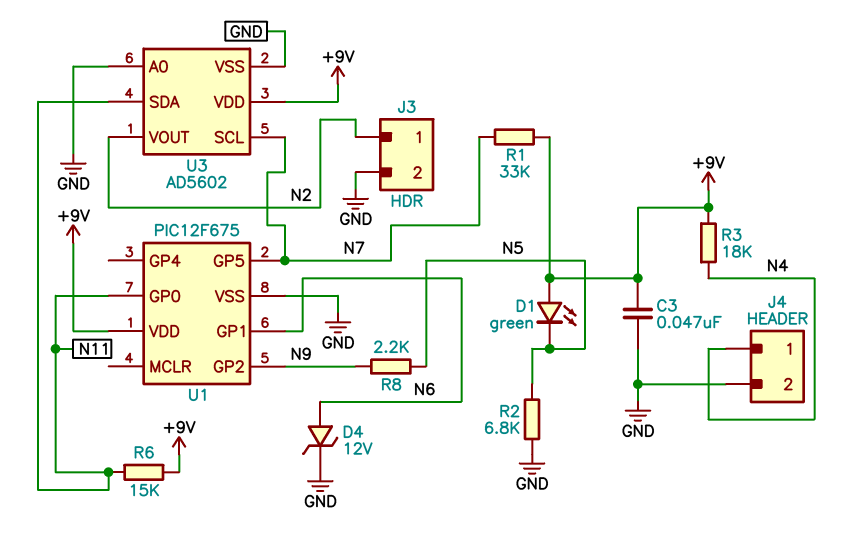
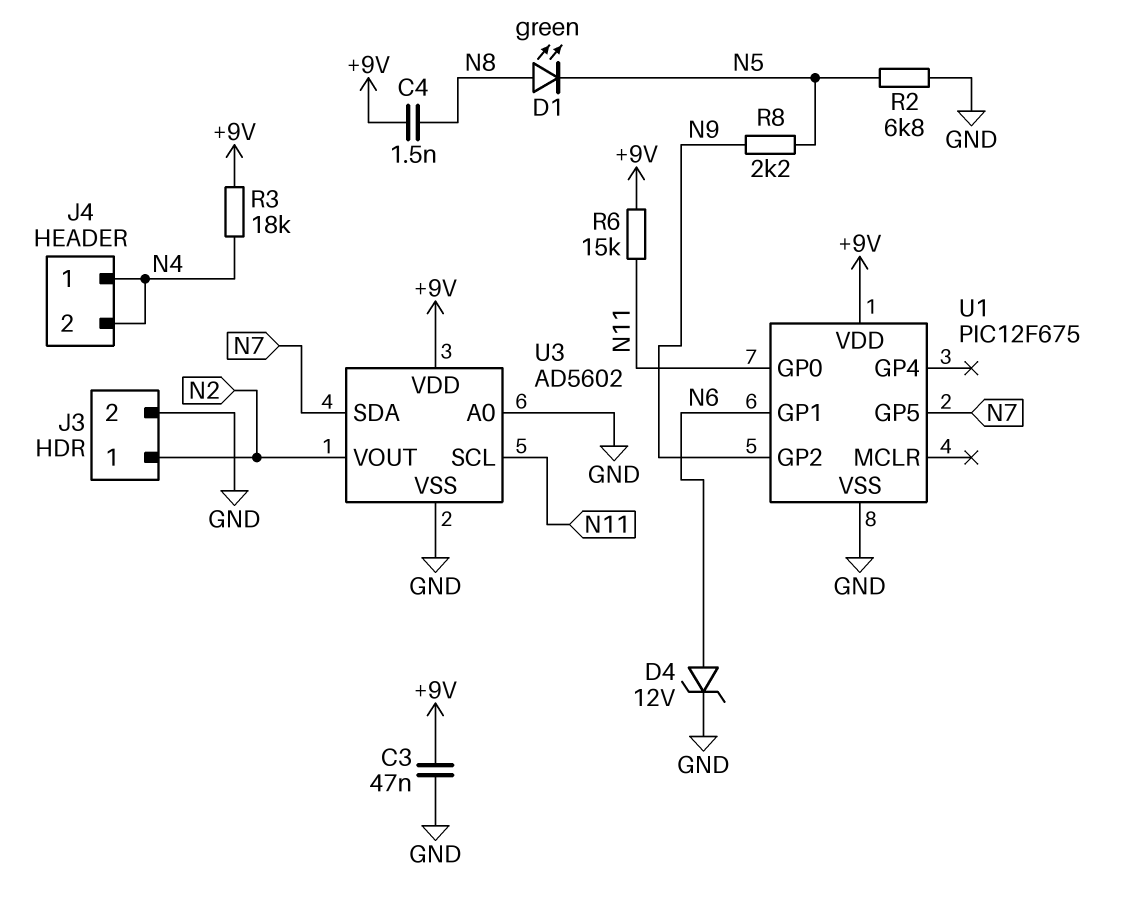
C4: none -> 1.5nF (+9V, N8)
D1: LED green (A +9V, K N5) -> LED green (A N8, K N5)
J4 pin 2: GND -> N4
R1: 33k (+9V, N7) -> none
U3 pin SCL: N7 -> N11
U3 pin SDA: N11 -> N7

